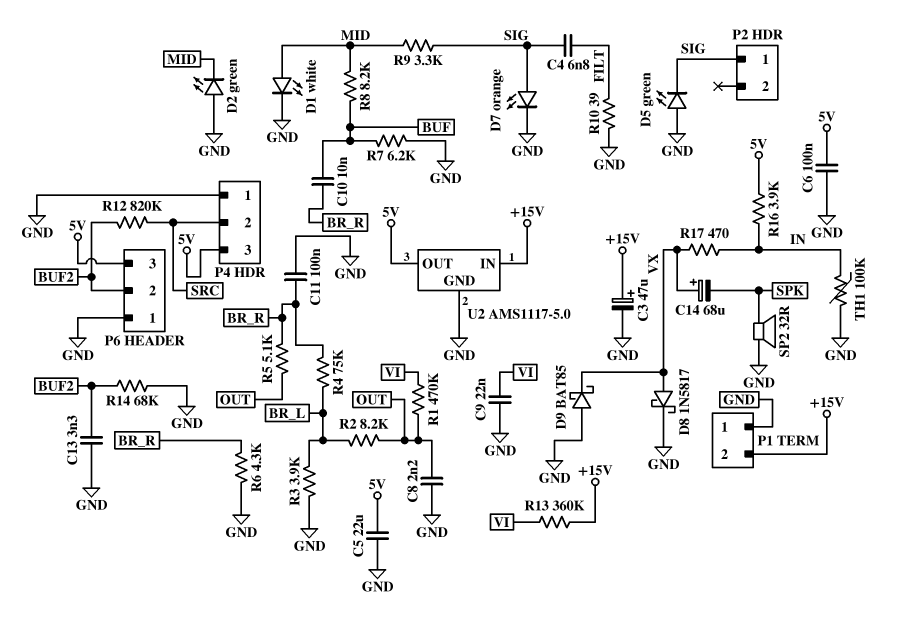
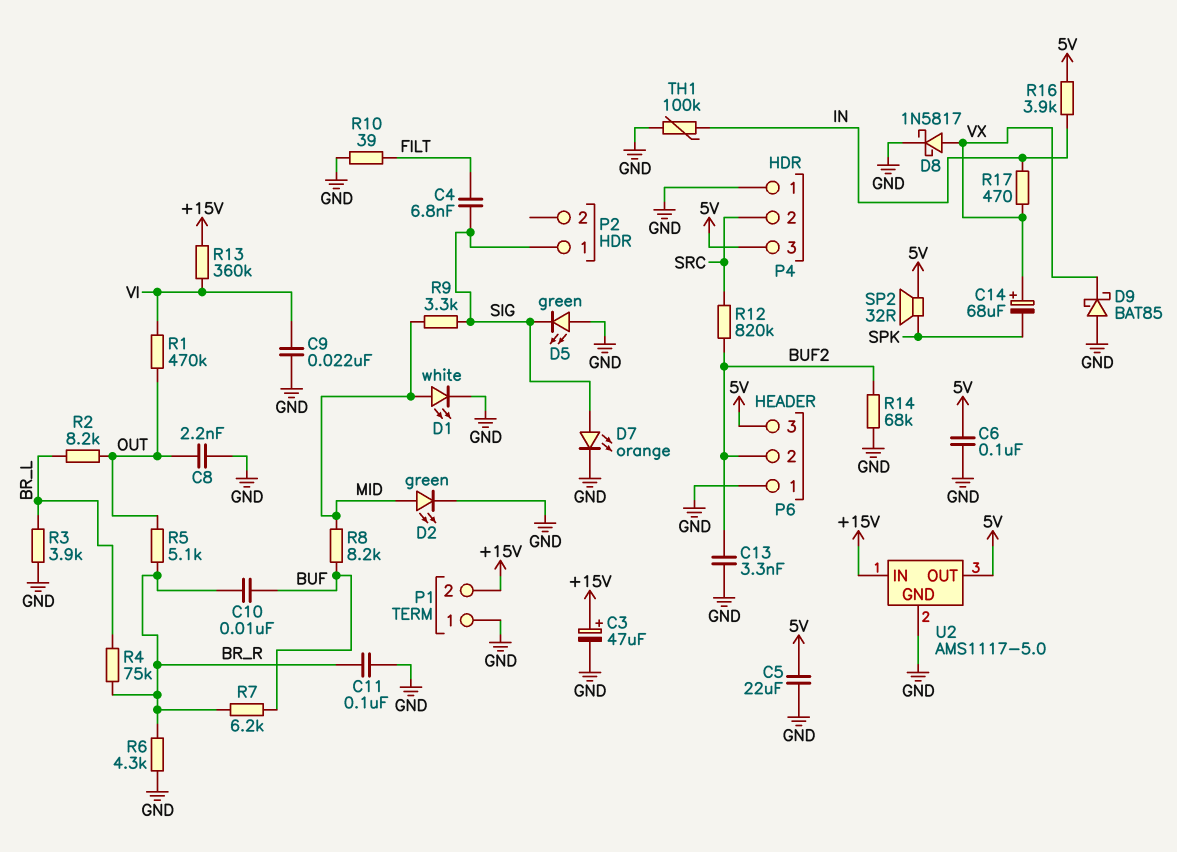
D2: LED green (A GND, K MID) -> LED green (A MID, K GND)
R7: 6.2k (BUF, GND) -> 6.2k (BR_R, BUF)
SP2: speaker 32R (GND, SPK) -> speaker 32R (5V, SPK)

